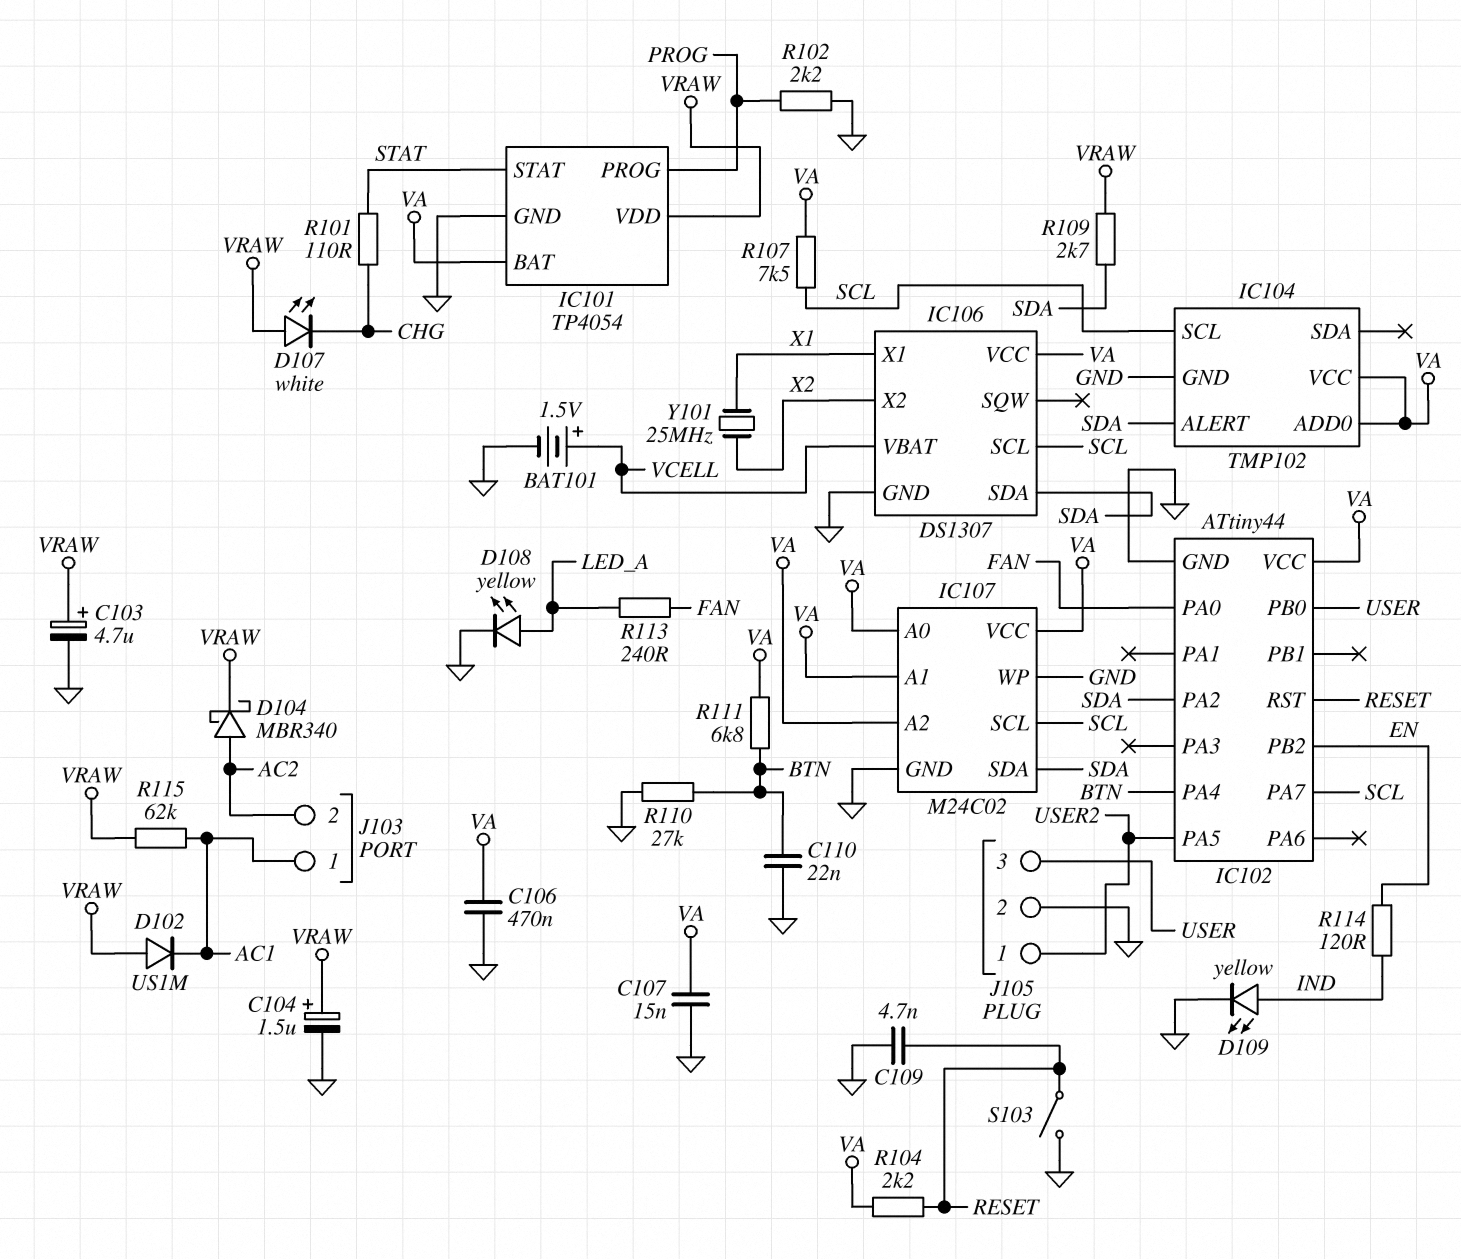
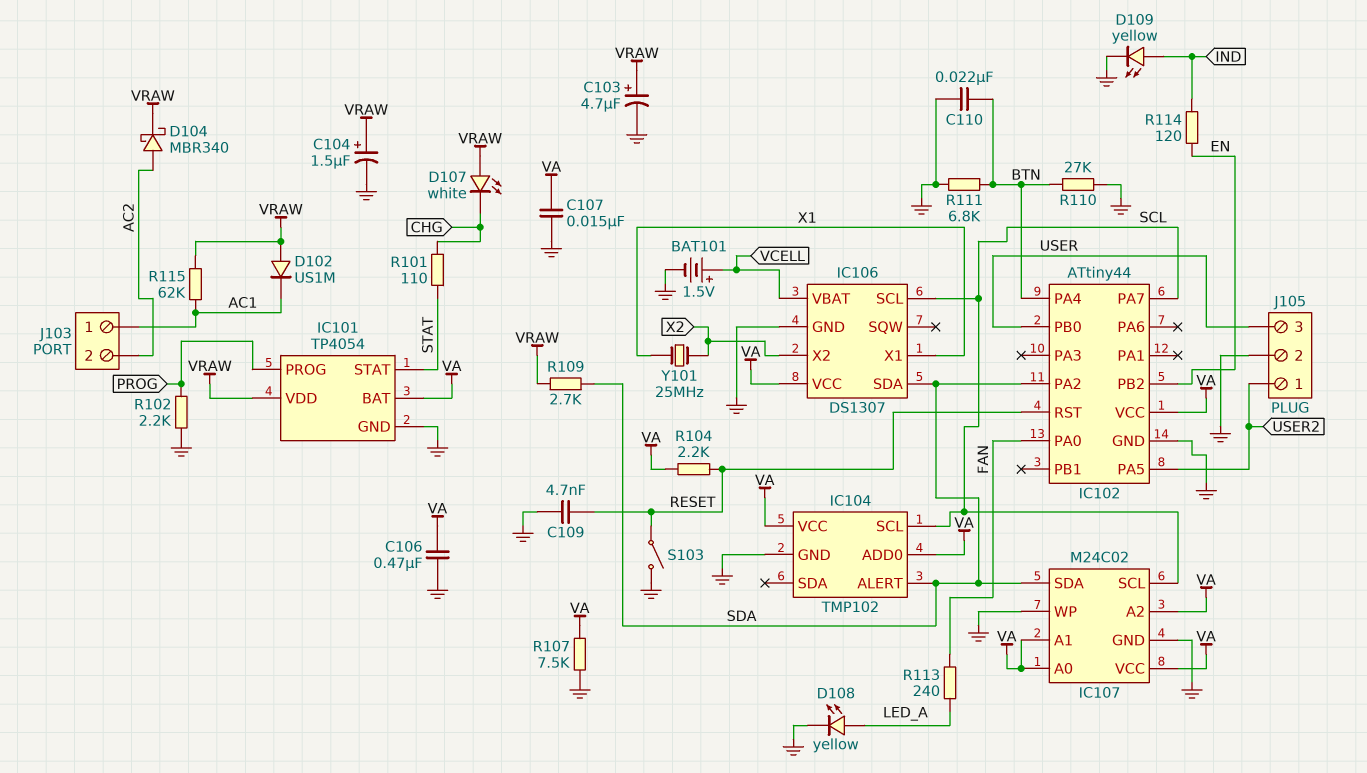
R107: 7.5k (SCL, VA) -> 7.5k (GND, VA)
R111: 6.8k (BTN, VA) -> 6.8k (BTN, GND)

